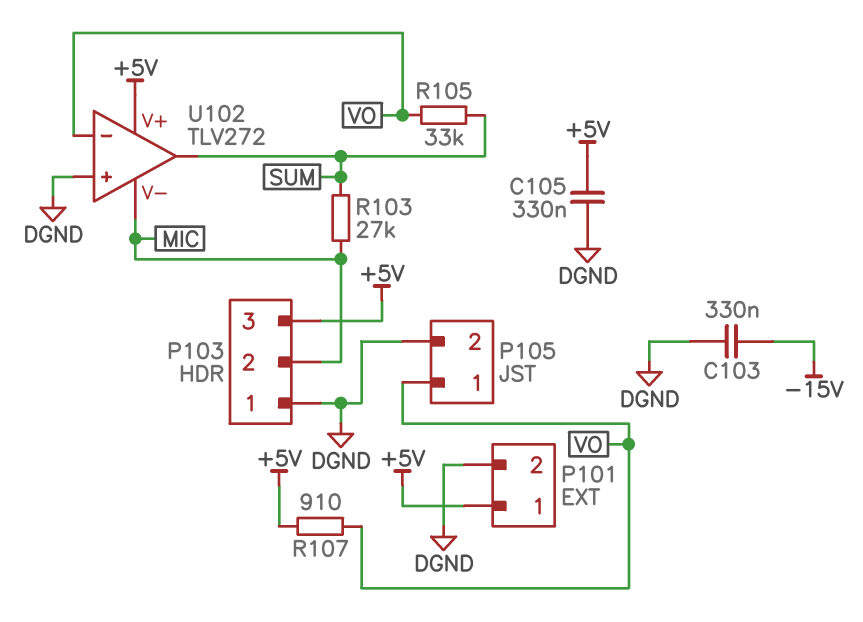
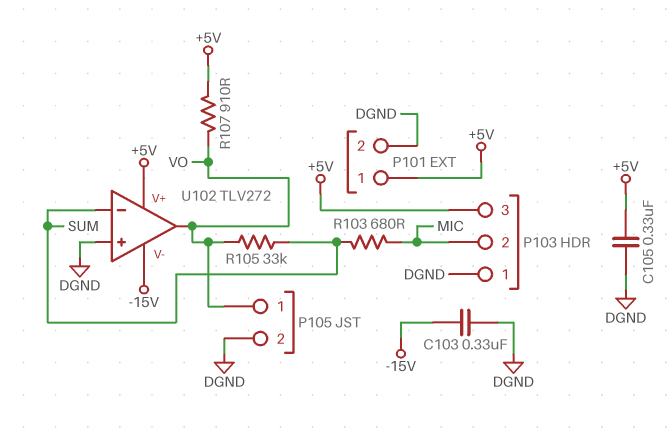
R103: 27k (MIC, SUM) -> 680 (MIC, SUM)
U102 pin V-: MIC -> -15V
U102 pin in-: VO -> SUM
U102 pin out: SUM -> VO

